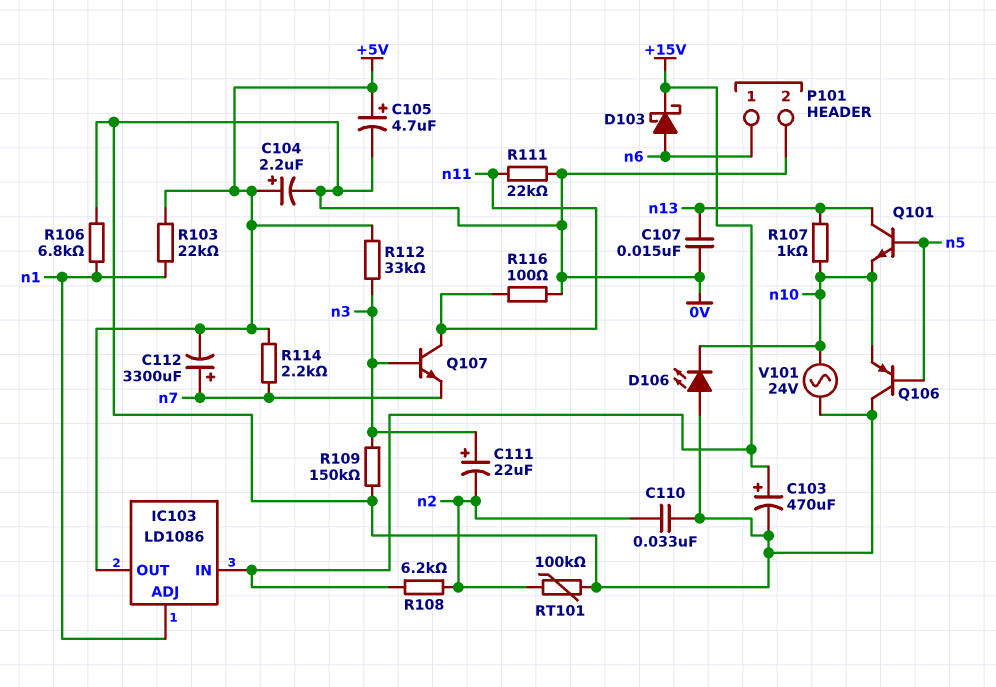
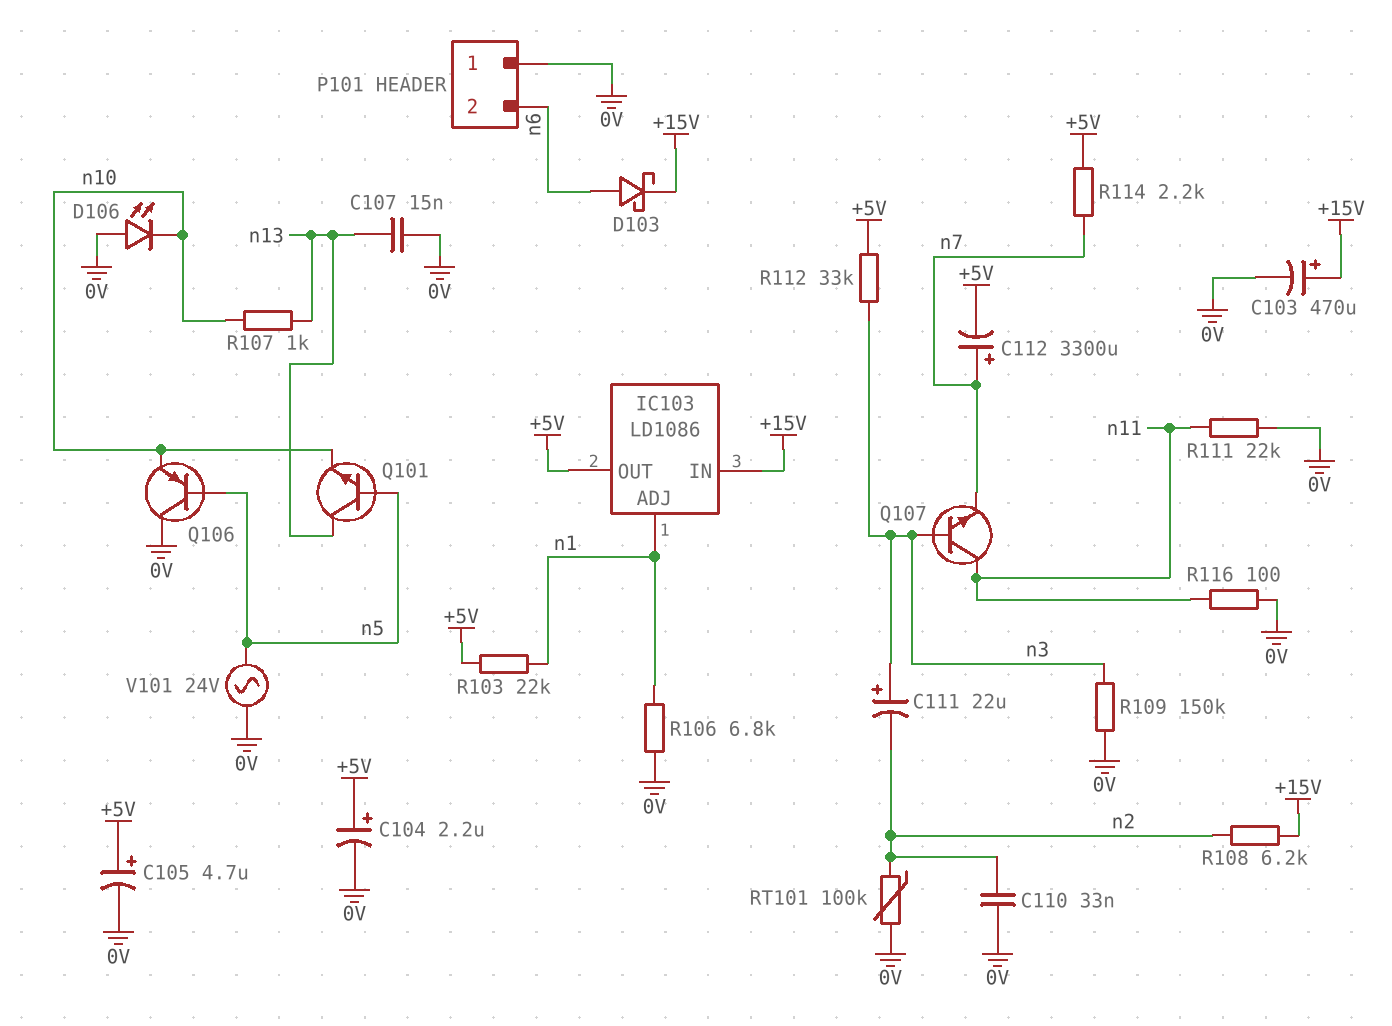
P101 pin 1: n6 -> 0V
P101 pin 2: 0V -> n6
V101: AC 24V (0V, n10) -> AC 24V (0V, n5)

